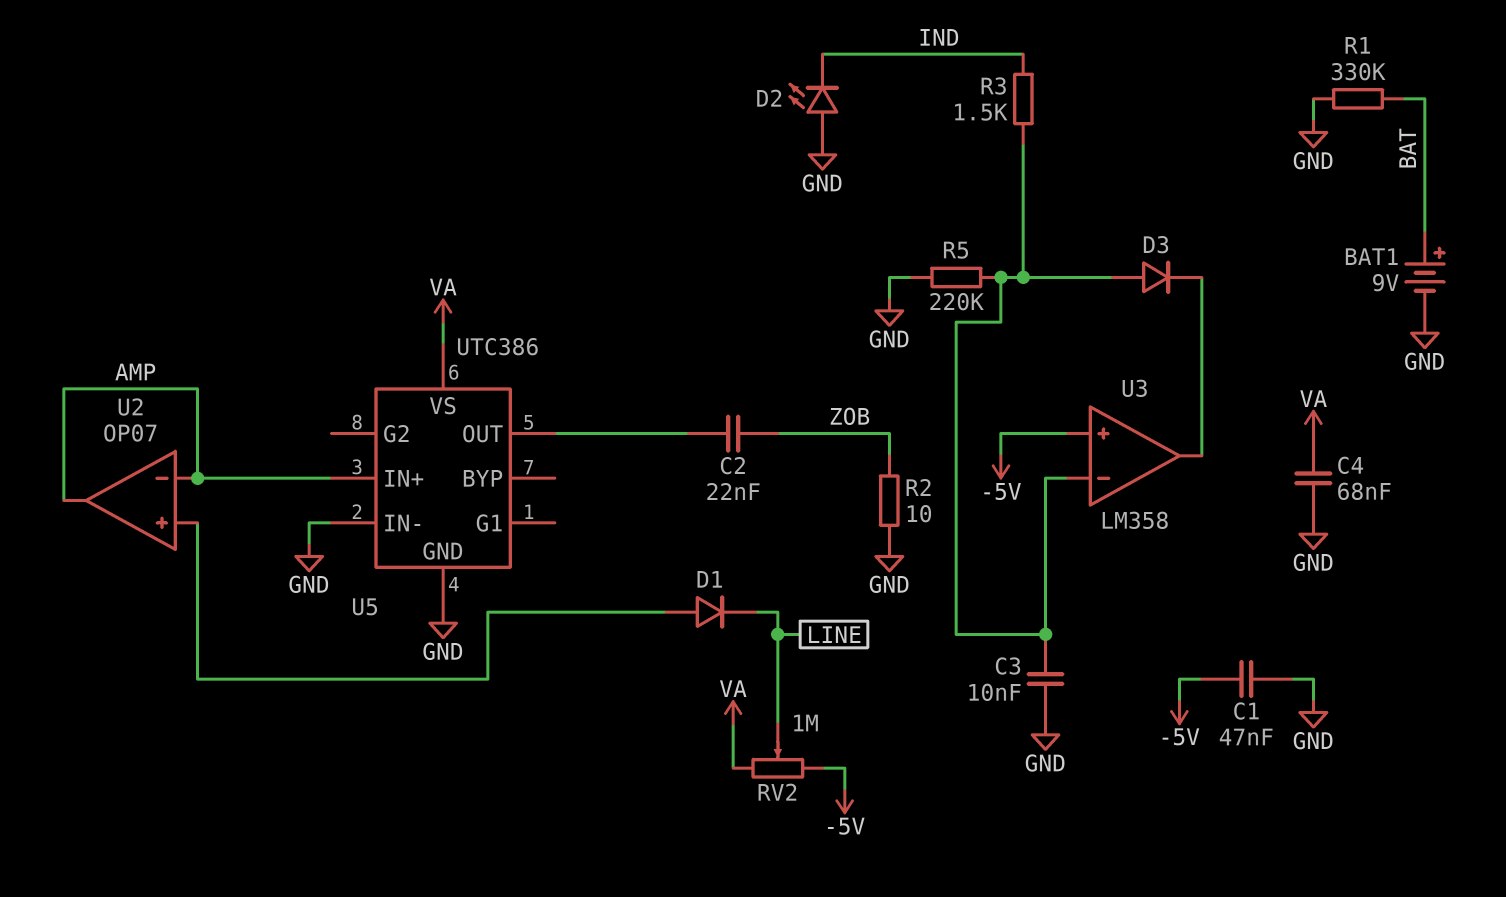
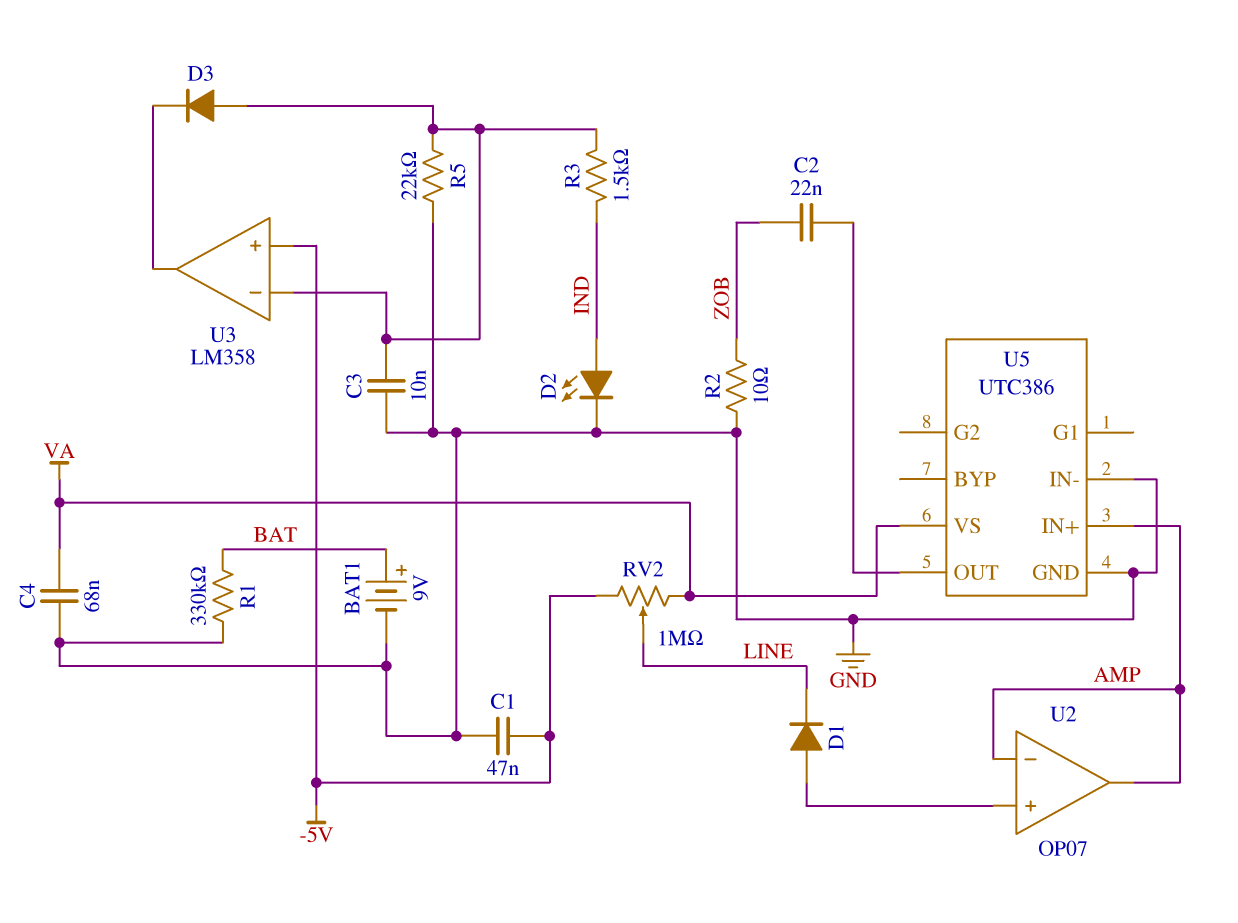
D2: LED (A GND, K IND) -> LED (A IND, K GND)
R5: 220k (GND, U3/in-) -> 22k (GND, U3/in-)

